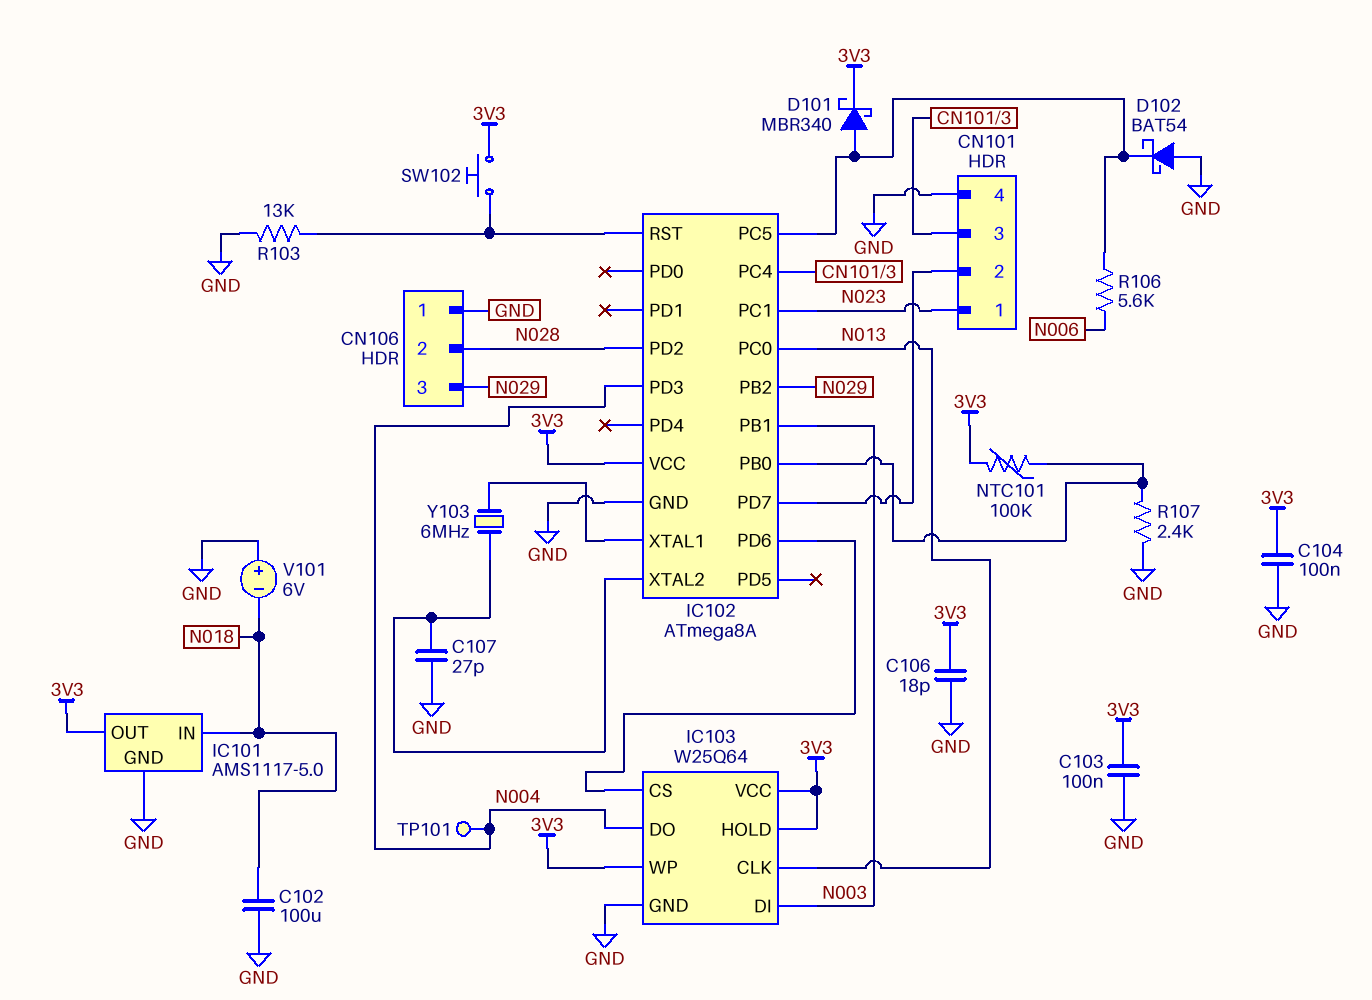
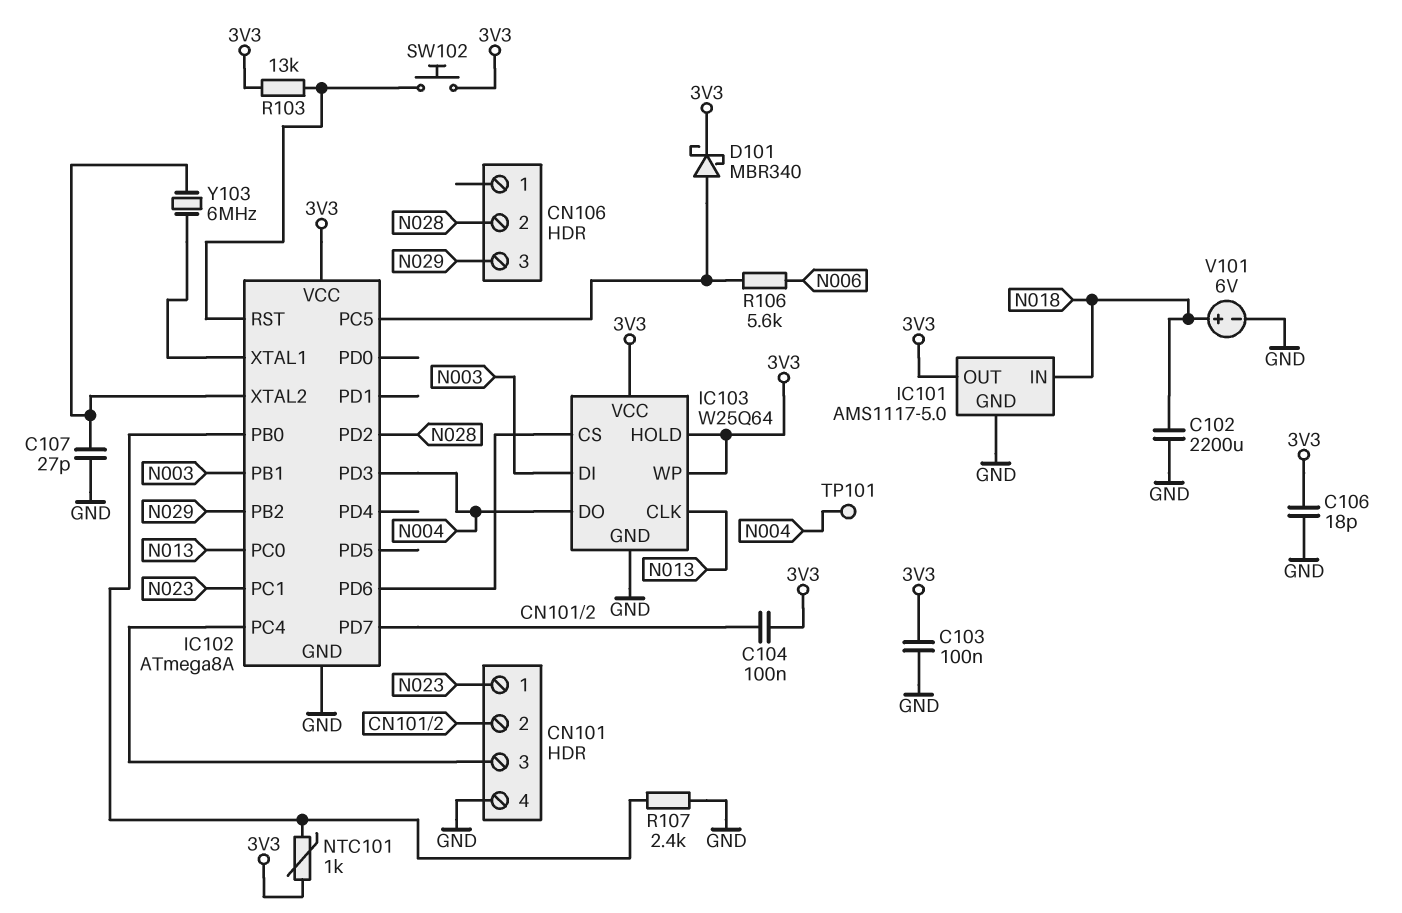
C102: 100uF (GND, N018) -> 2200uF (GND, N018)
C104: 100nF (3V3, GND) -> 100nF (3V3, CN101/2)
CN106 pin 1: GND -> none
D102: schottky BAT54 (A GND, K IC102/PC5) -> none
NTC101: 100k (3V3, IC102/PB0) -> 1k (3V3, IC102/PB0)
R103: 13k (GND, IC102/RST) -> 13k (3V3, IC102/RST)
V101: 6V (plus GND, minus N018) -> 6V (plus N018, minus GND)

